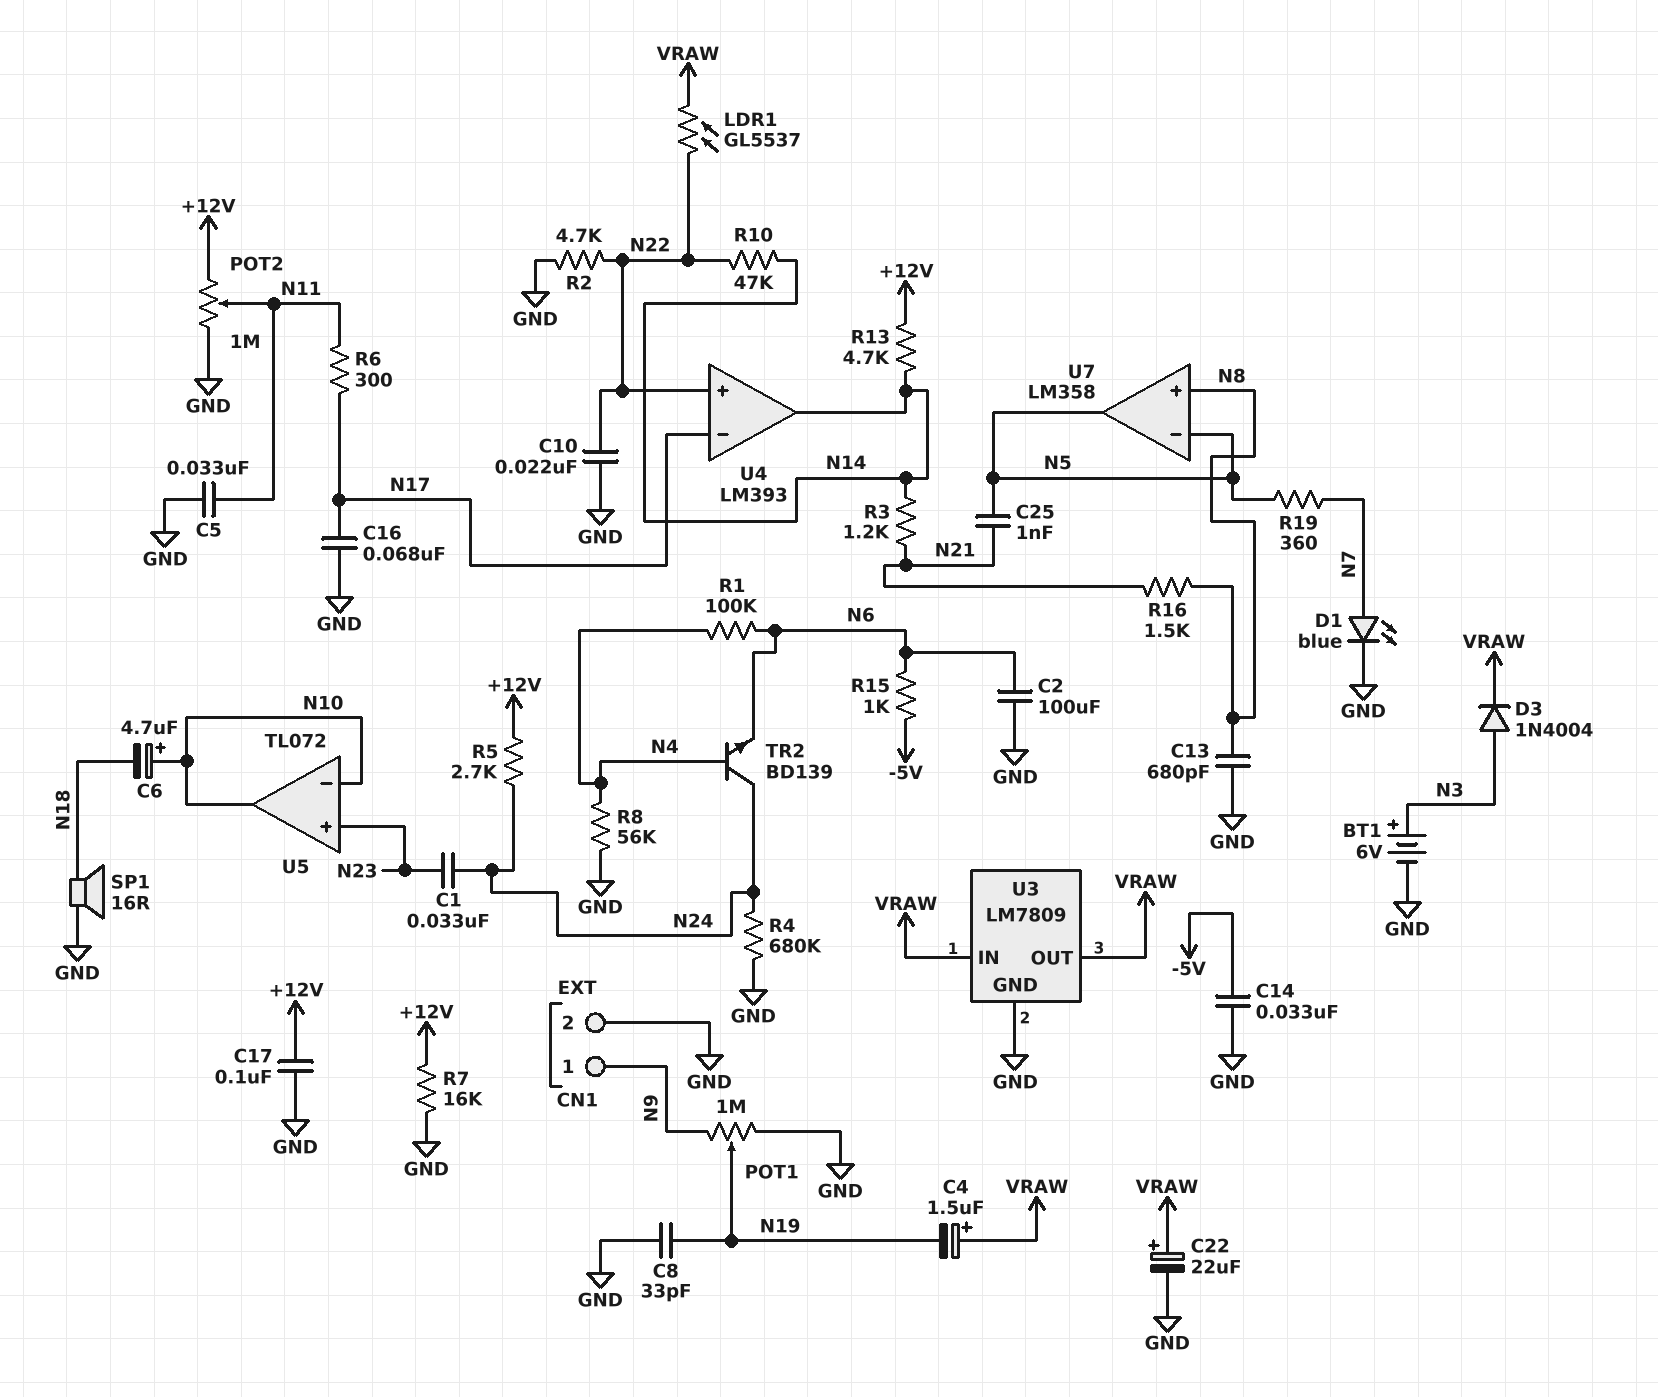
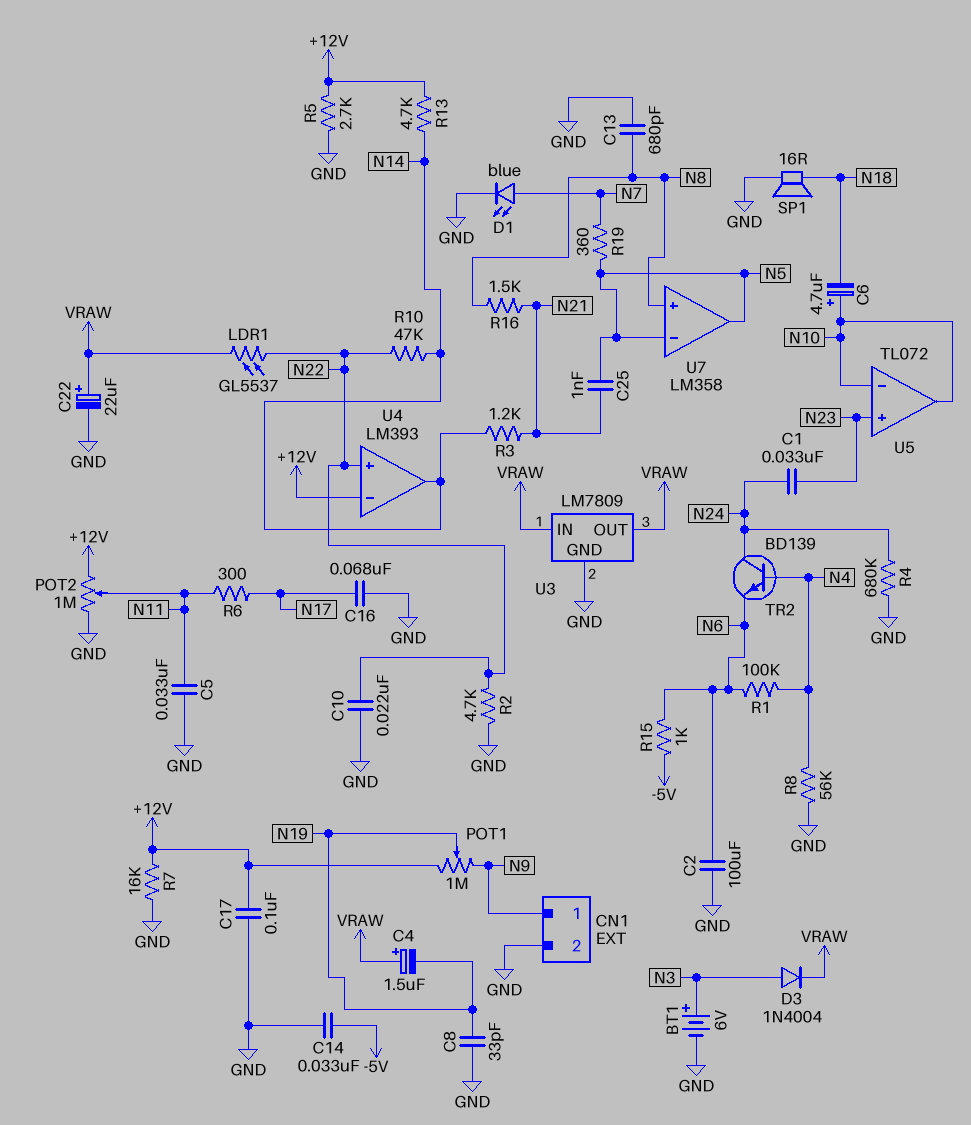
POT1: 1M (GND, N9, wiper N19) -> 1M (+12V, N9, wiper N19)
R5: 2.7k (+12V, N24) -> 2.7k (+12V, GND)
U4 pin in-: N17 -> +12V

